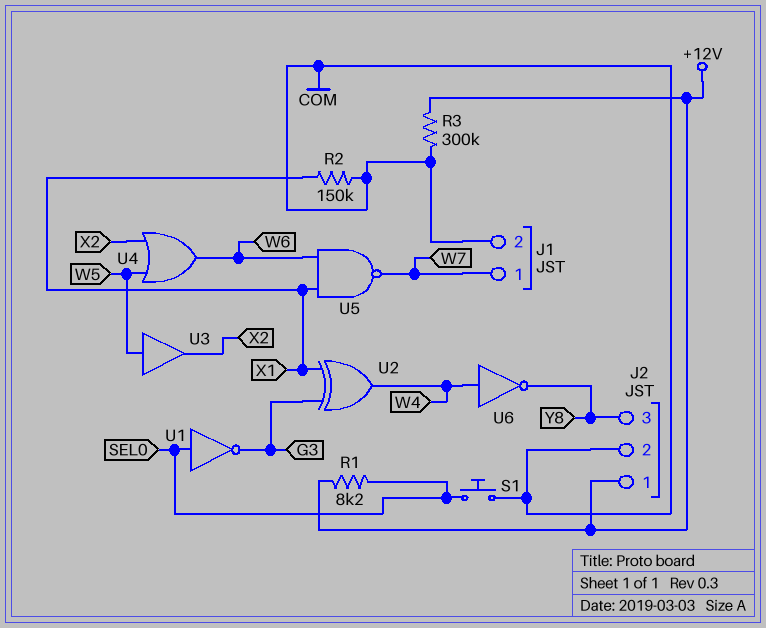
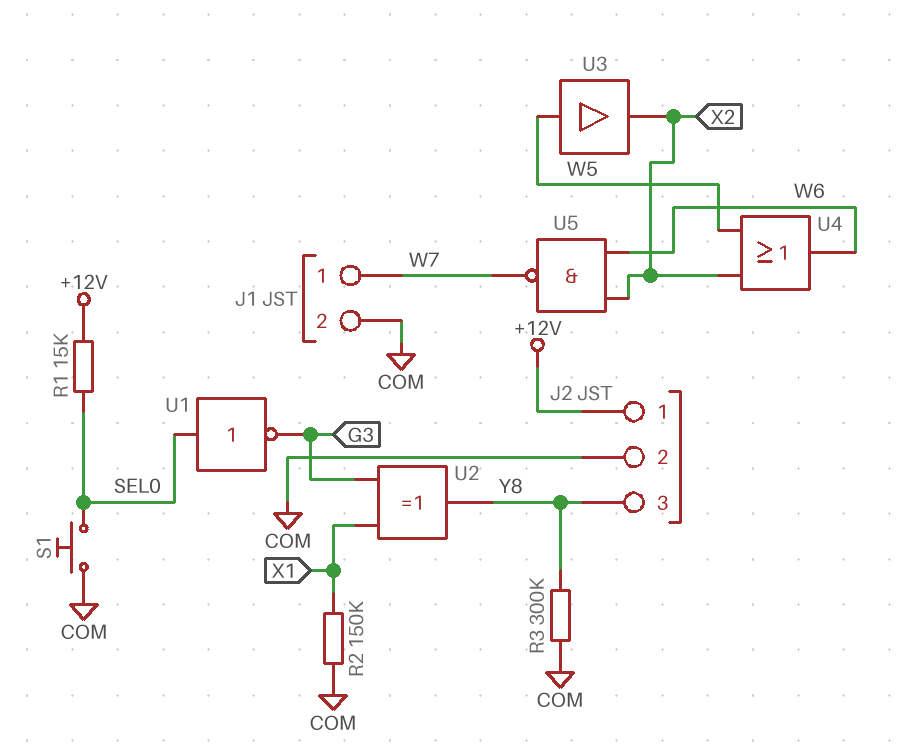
R1: 8.2k (+12V, SEL0) -> 15k (+12V, SEL0)
R3: 300k (+12V, COM) -> 300k (COM, Y8)
U2: XOR (in G3, in X1, out W4) -> XOR (in G3, in X1, out Y8)
U5: NAND (in W6, in X1, out W7) -> NAND (in W6, in X2, out W7)
U6: NOT (in W4, out Y8) -> none

